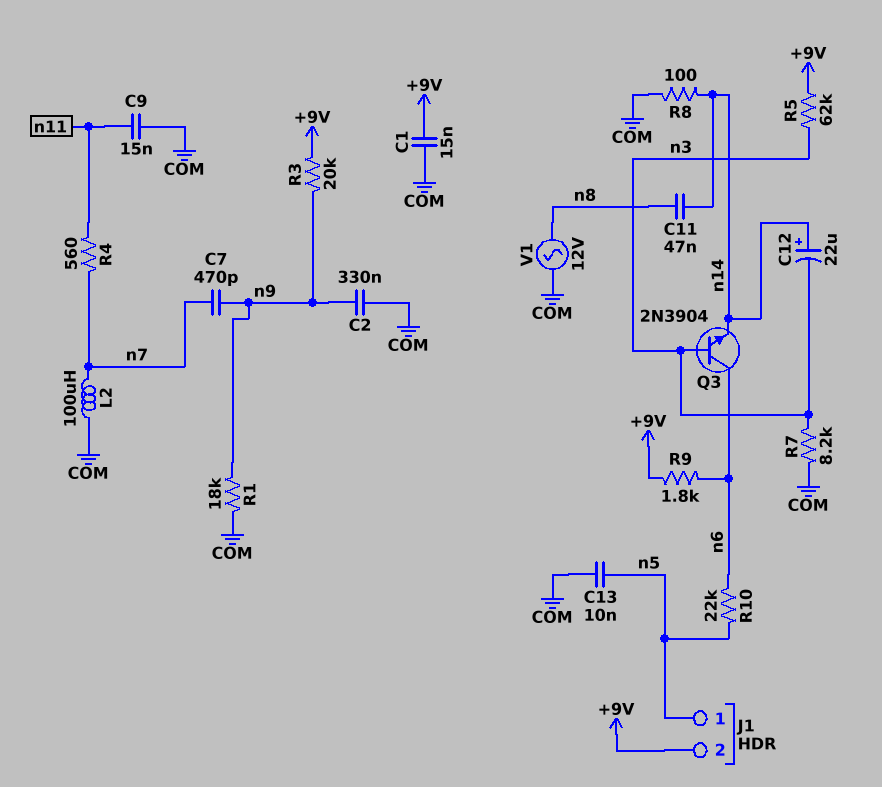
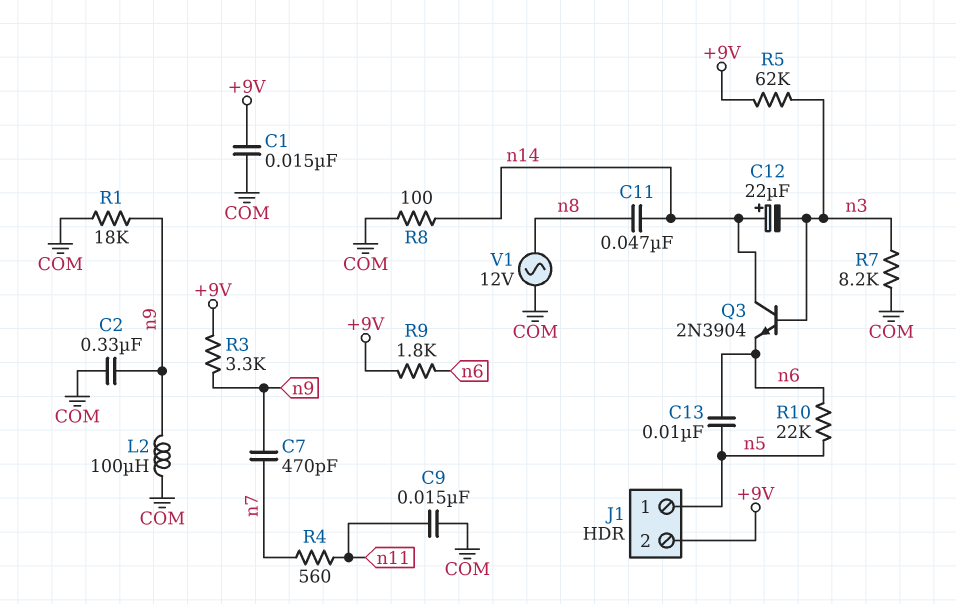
C13: 10nF (COM, n5) -> 10nF (n5, n6)
L2: 100uH (COM, n7) -> 100uH (COM, n9)
Q3: NPN 2N3904 (B n3, C n6, E n14) -> NPN 2N3904 (B n3, C n14, E n6)
R3: 20k (+9V, n9) -> 3.3k (+9V, n9)

